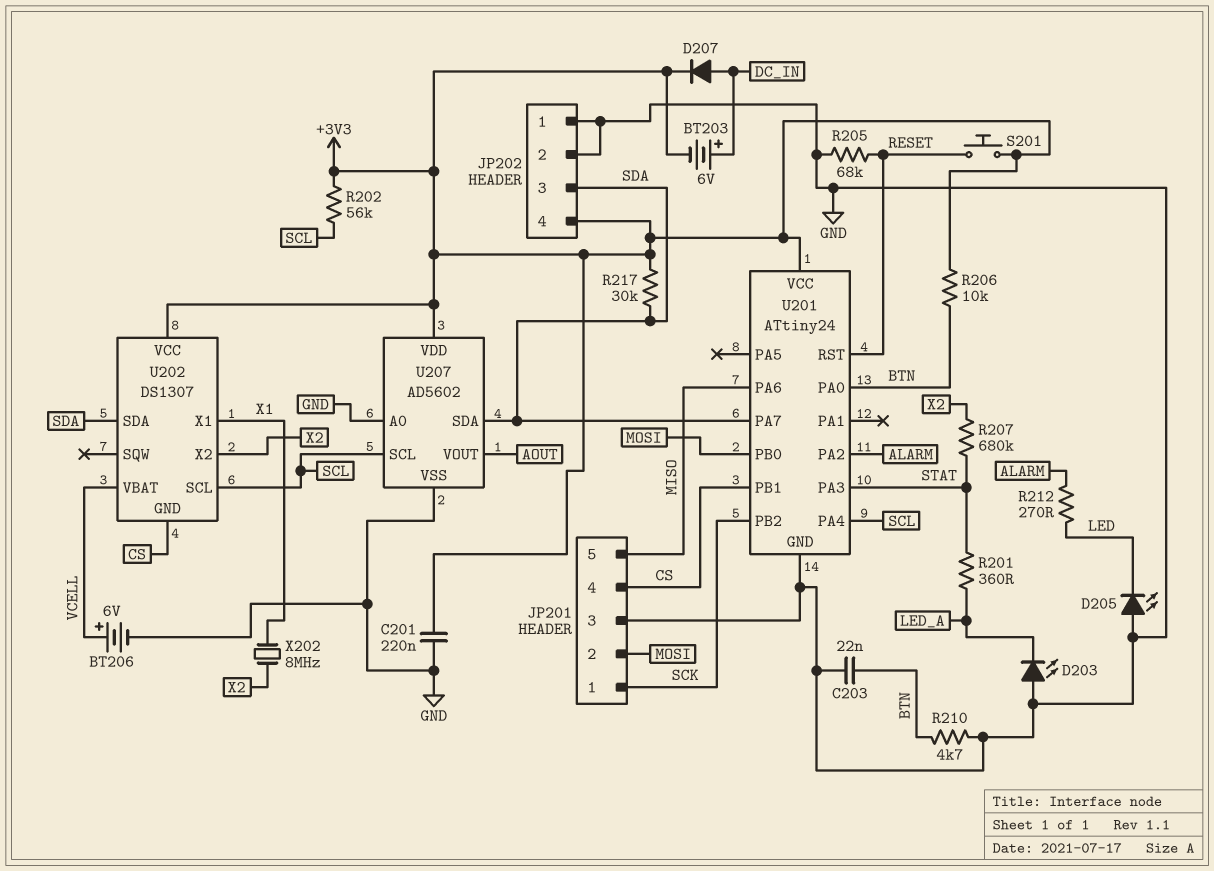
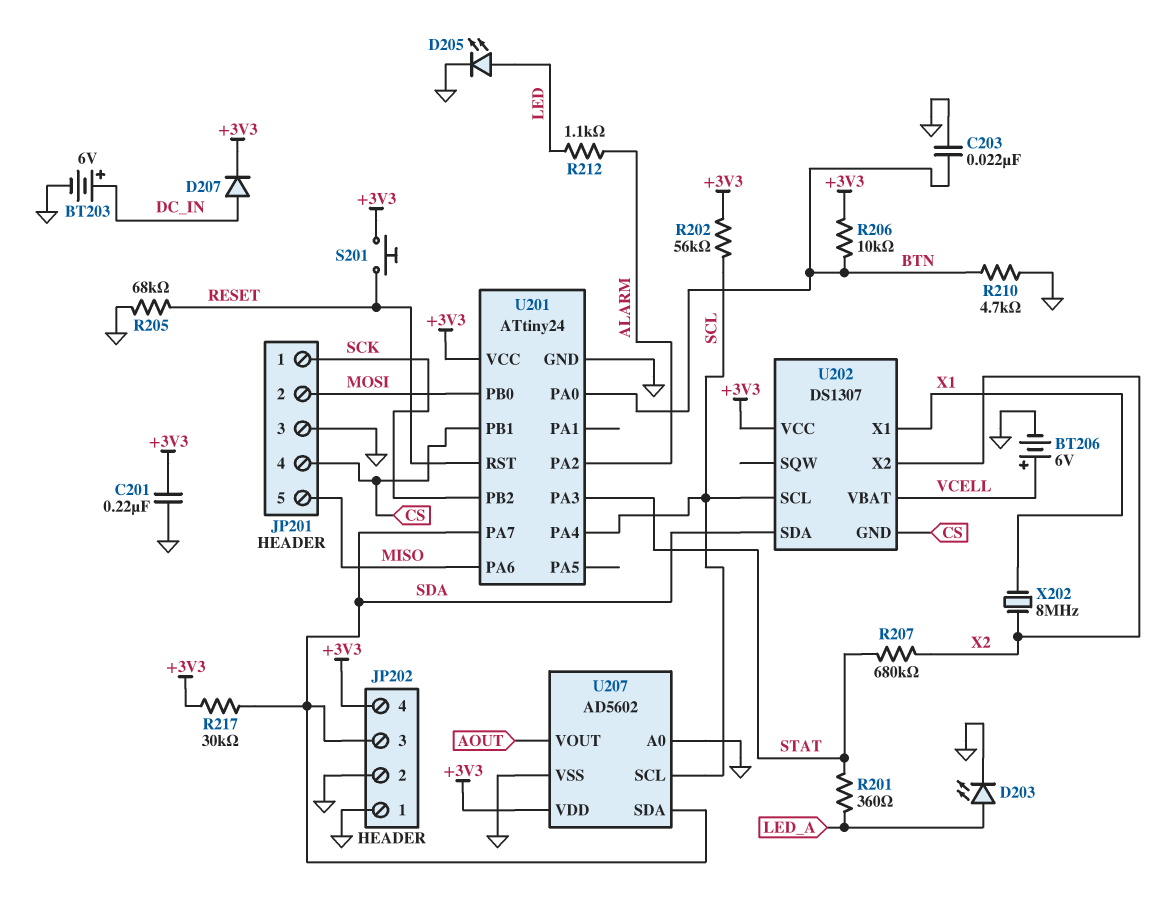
BT203: 6V (plus DC_IN, minus +3V3) -> 6V (plus DC_IN, minus GND)
D203: LED (A GND, K LED_A) -> LED (A LED_A, K GND)
D205: LED (A GND, K LED) -> LED (A LED, K GND)
R212: 270 (ALARM, LED) -> 1.1k (ALARM, LED)

